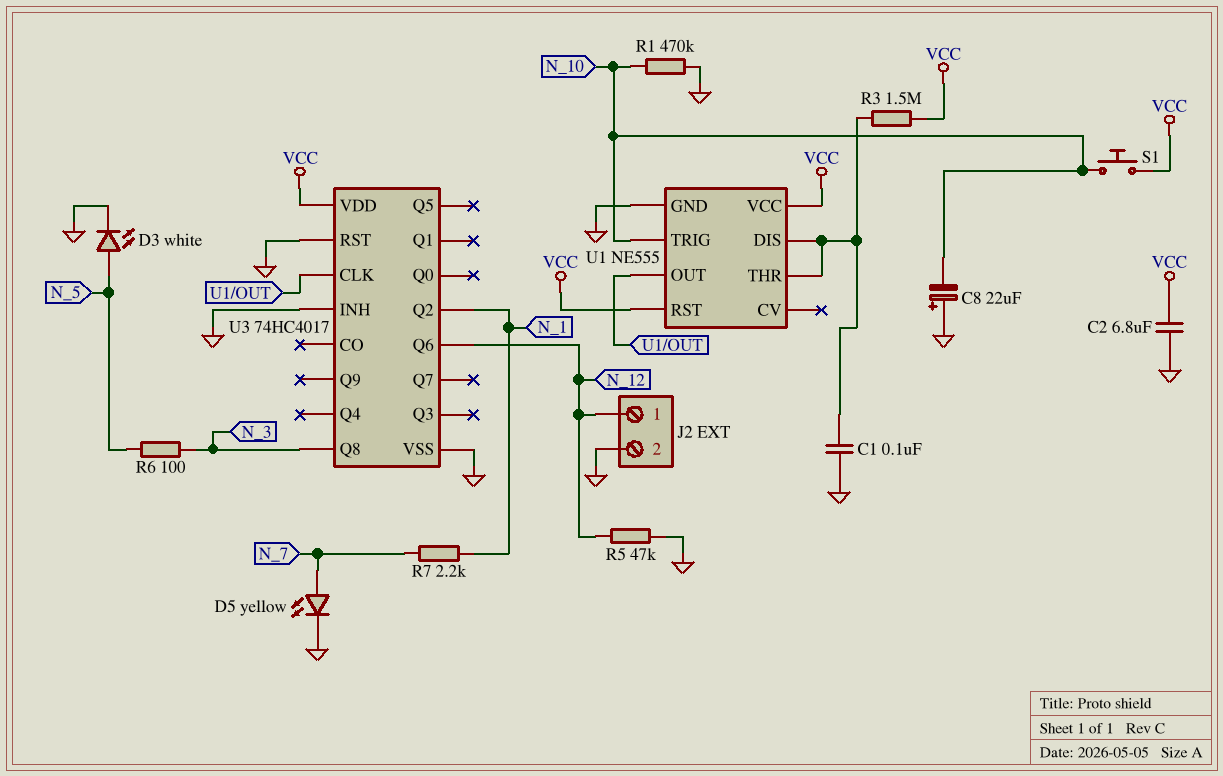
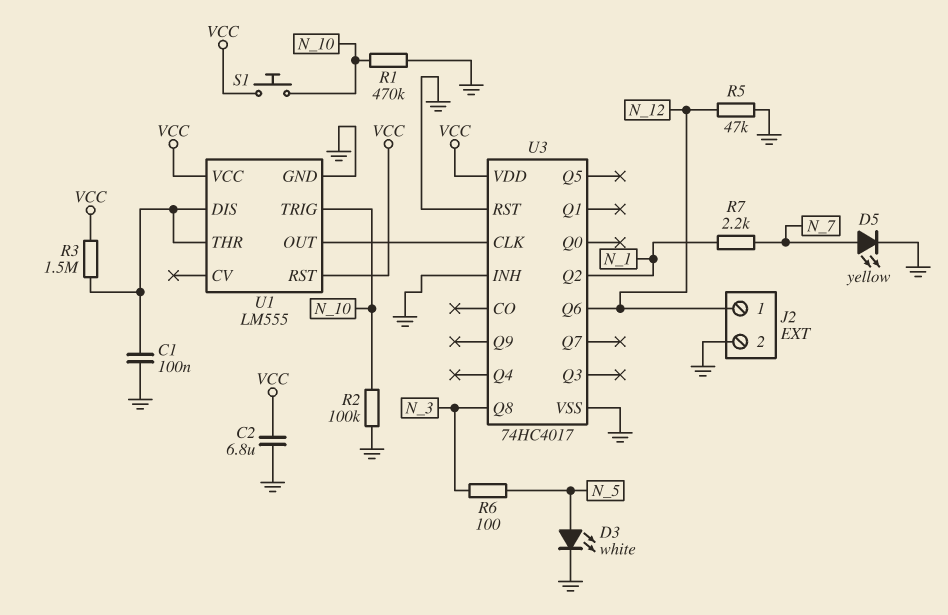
C8: 22uF (plus GND, minus N_10) -> none
R2: none -> 100k (GND, N_10)
U1: NE555 -> LM555

